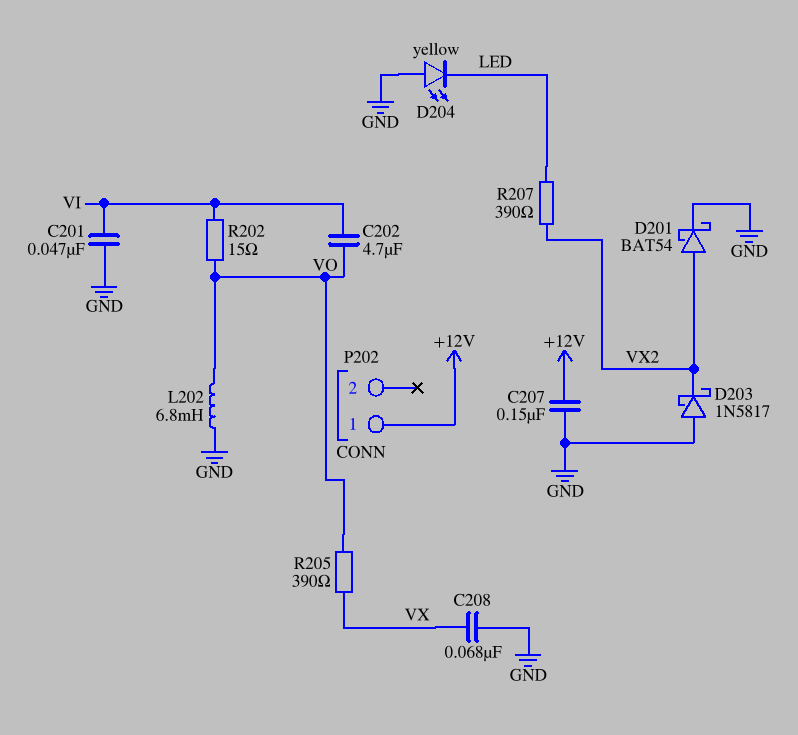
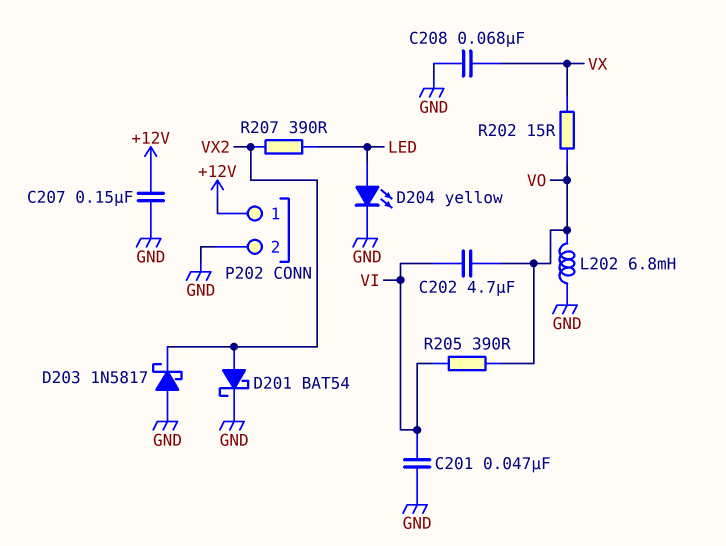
D204: LED yellow (A GND, K LED) -> LED yellow (A LED, K GND)
P202 pin 2: none -> GND
R202: 15 (VI, VO) -> 15 (VO, VX)
R205: 390 (VO, VX) -> 390 (VI, VO)

